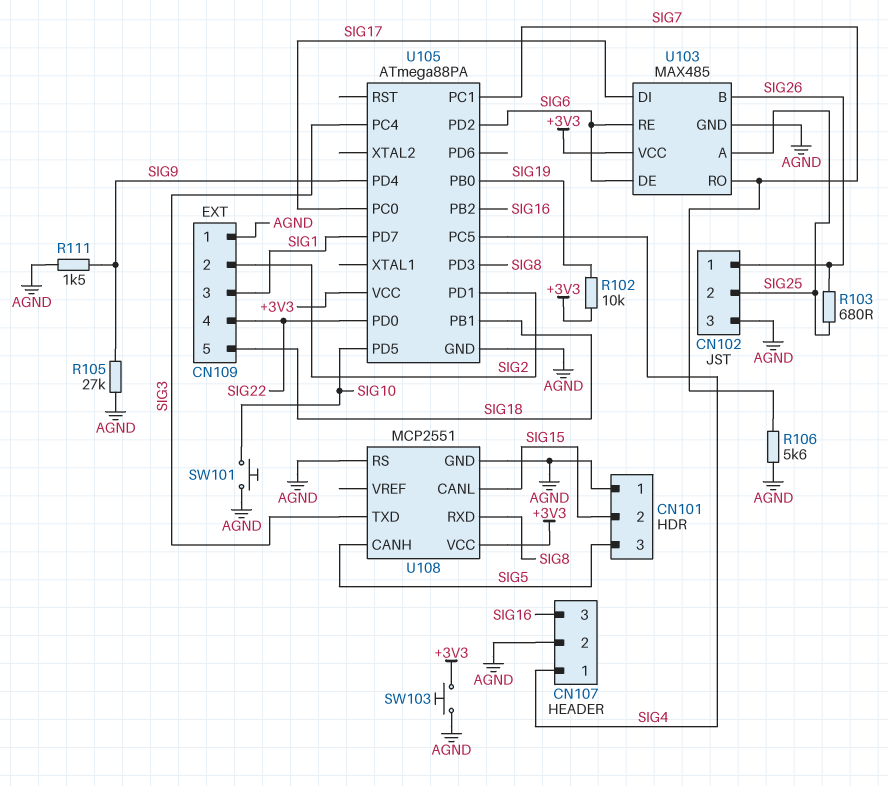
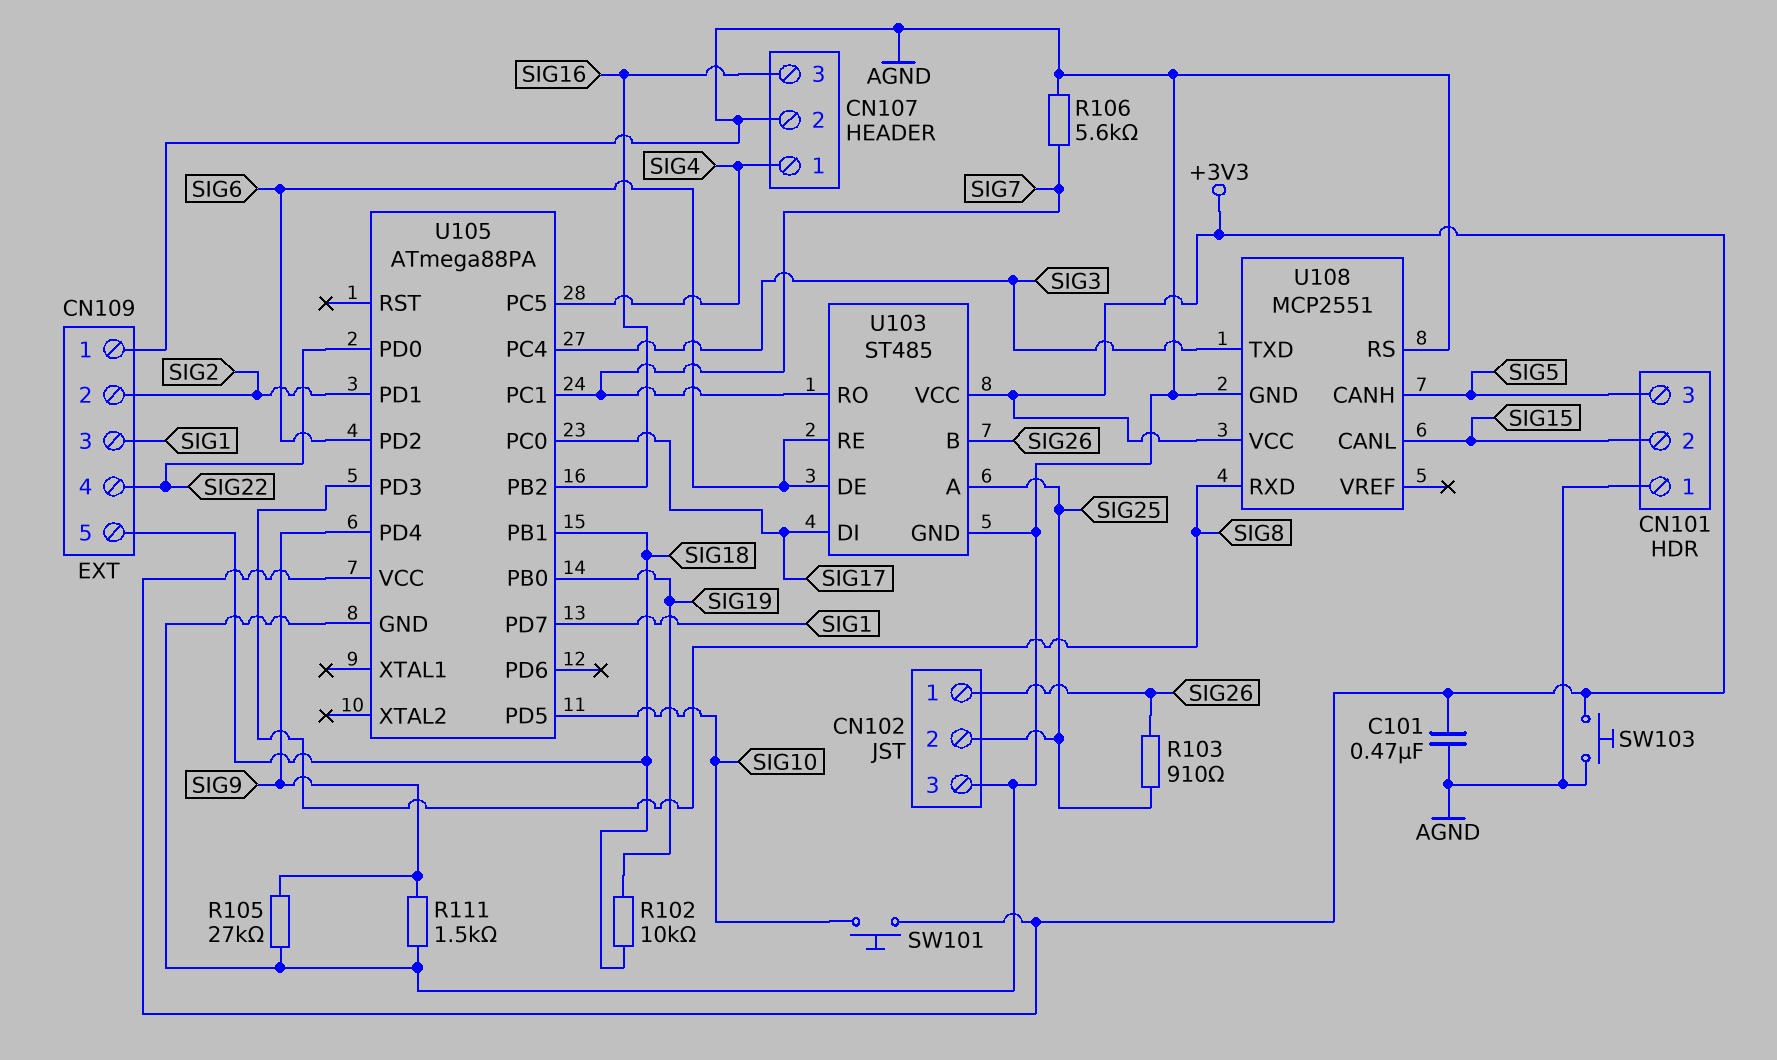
C101: none -> 470nF (+3V3, AGND)
R102: 10k (+3V3, SIG19) -> 10k (SIG18, SIG19)
R103: 680 (SIG25, SIG26) -> 910 (SIG25, SIG26)
SW101: button (AGND, SIG10) -> button (+3V3, SIG10)
U103: MAX485 -> ST485

